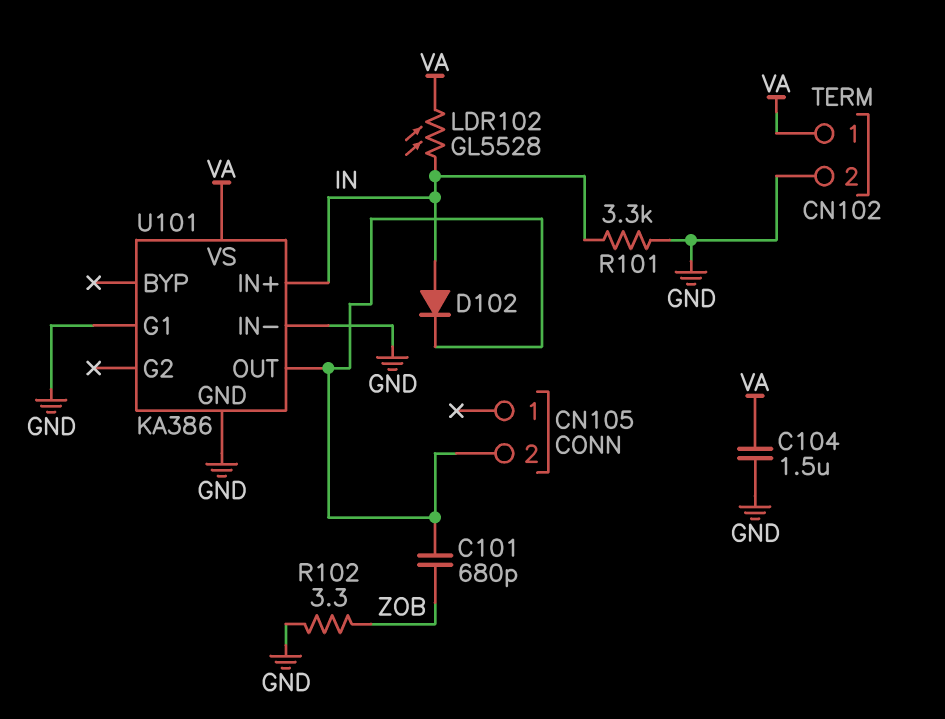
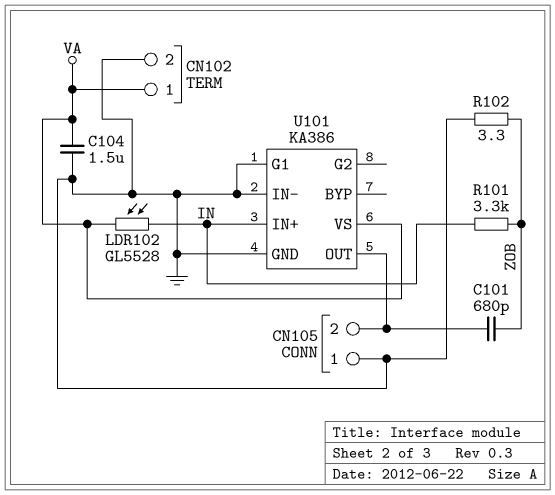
CN105 pin 1: none -> GND
D102: diode (A IN, K CN105/2) -> none
R101: 3.3k (GND, IN) -> 3.3k (IN, ZOB)

